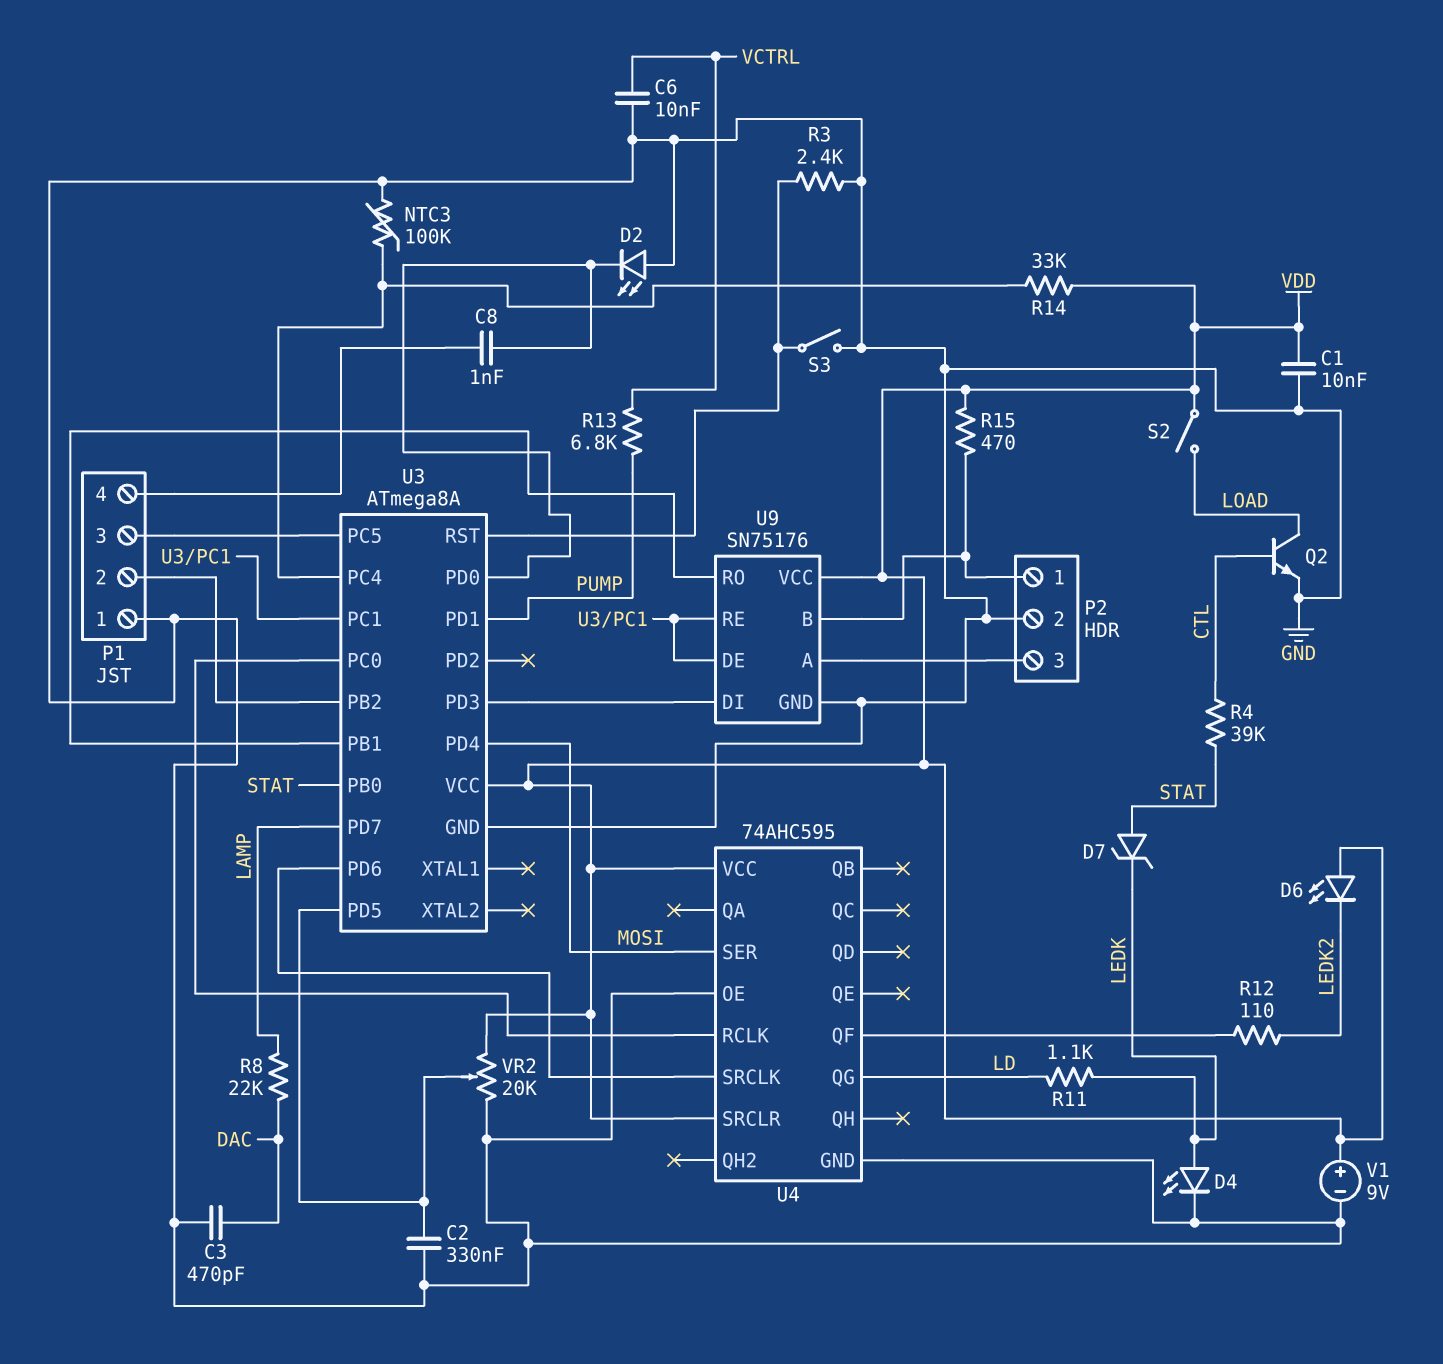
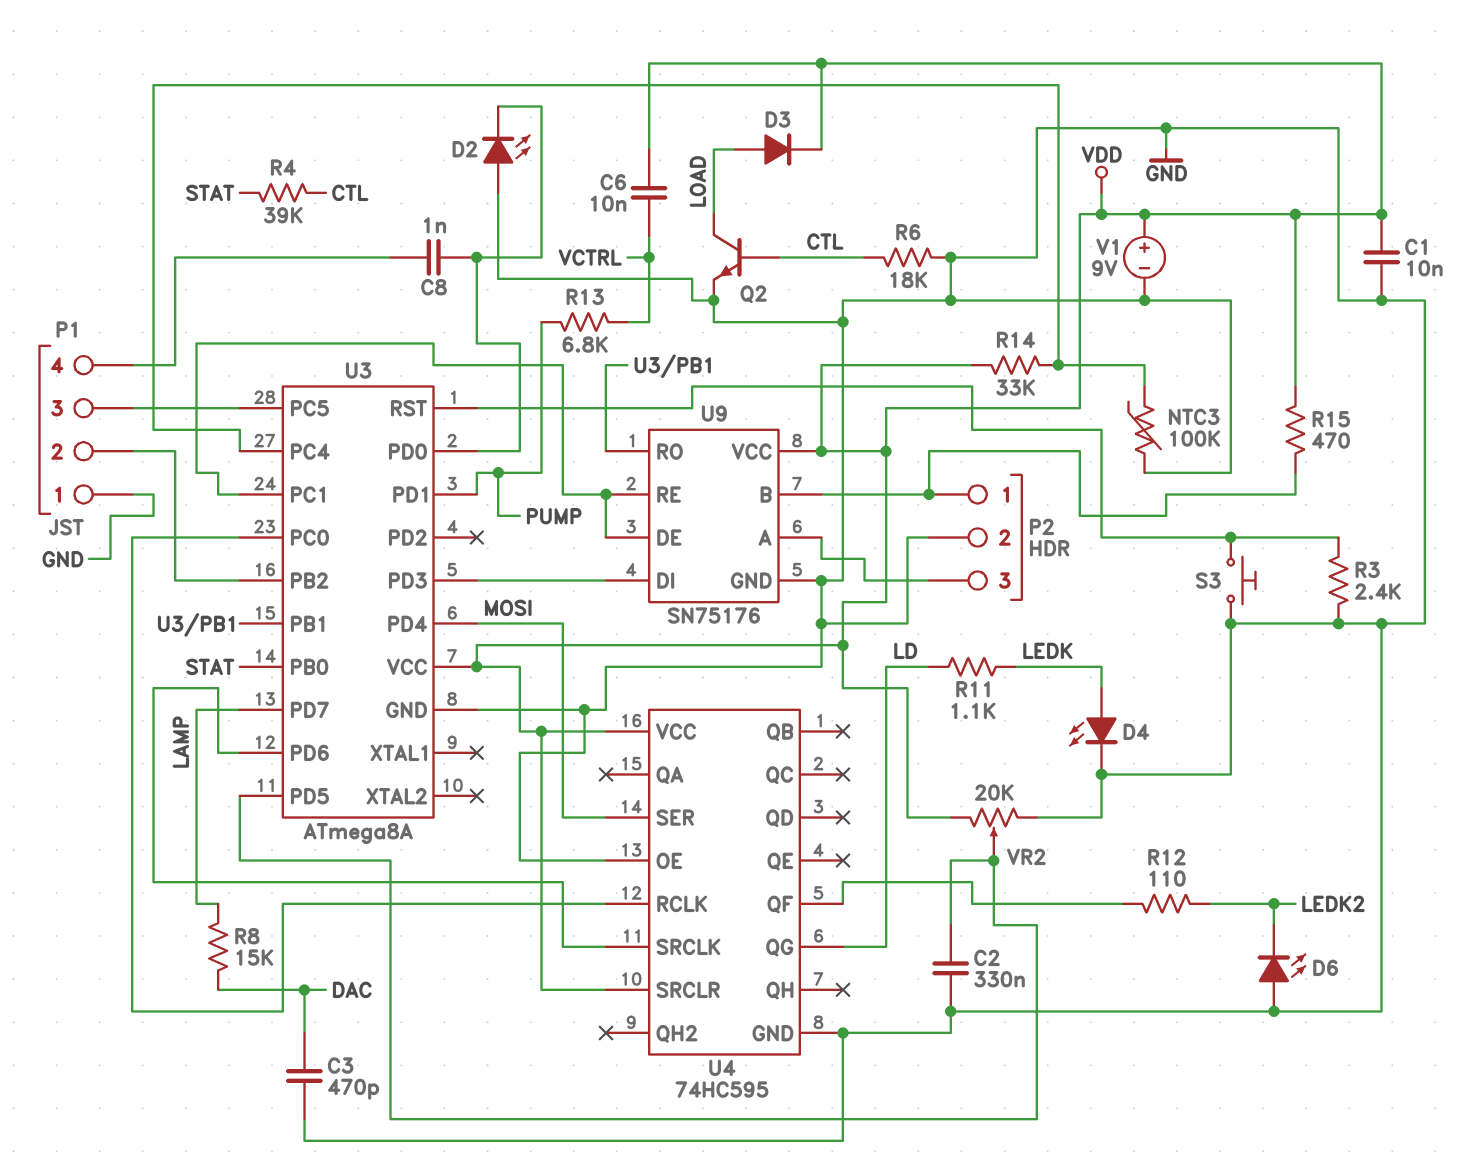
C6: 10nF (GND, VCTRL) -> 10nF (VCTRL, VDD)
D3: none -> diode (A LOAD, K VDD)
D6: LED (A VDD, K LEDK2) -> LED (A GND, K LEDK2)
D7: zener (A STAT, K LEDK) -> none
R6: none -> 18k (CTL, GND)
R8: 22k (DAC, LAMP) -> 15k (DAC, LAMP)
S2: switch (LOAD, VDD) -> none
S3: switch (GND, U3/RST) -> button (GND, U3/RST)
U4: 74AHC595 -> 74HC595

